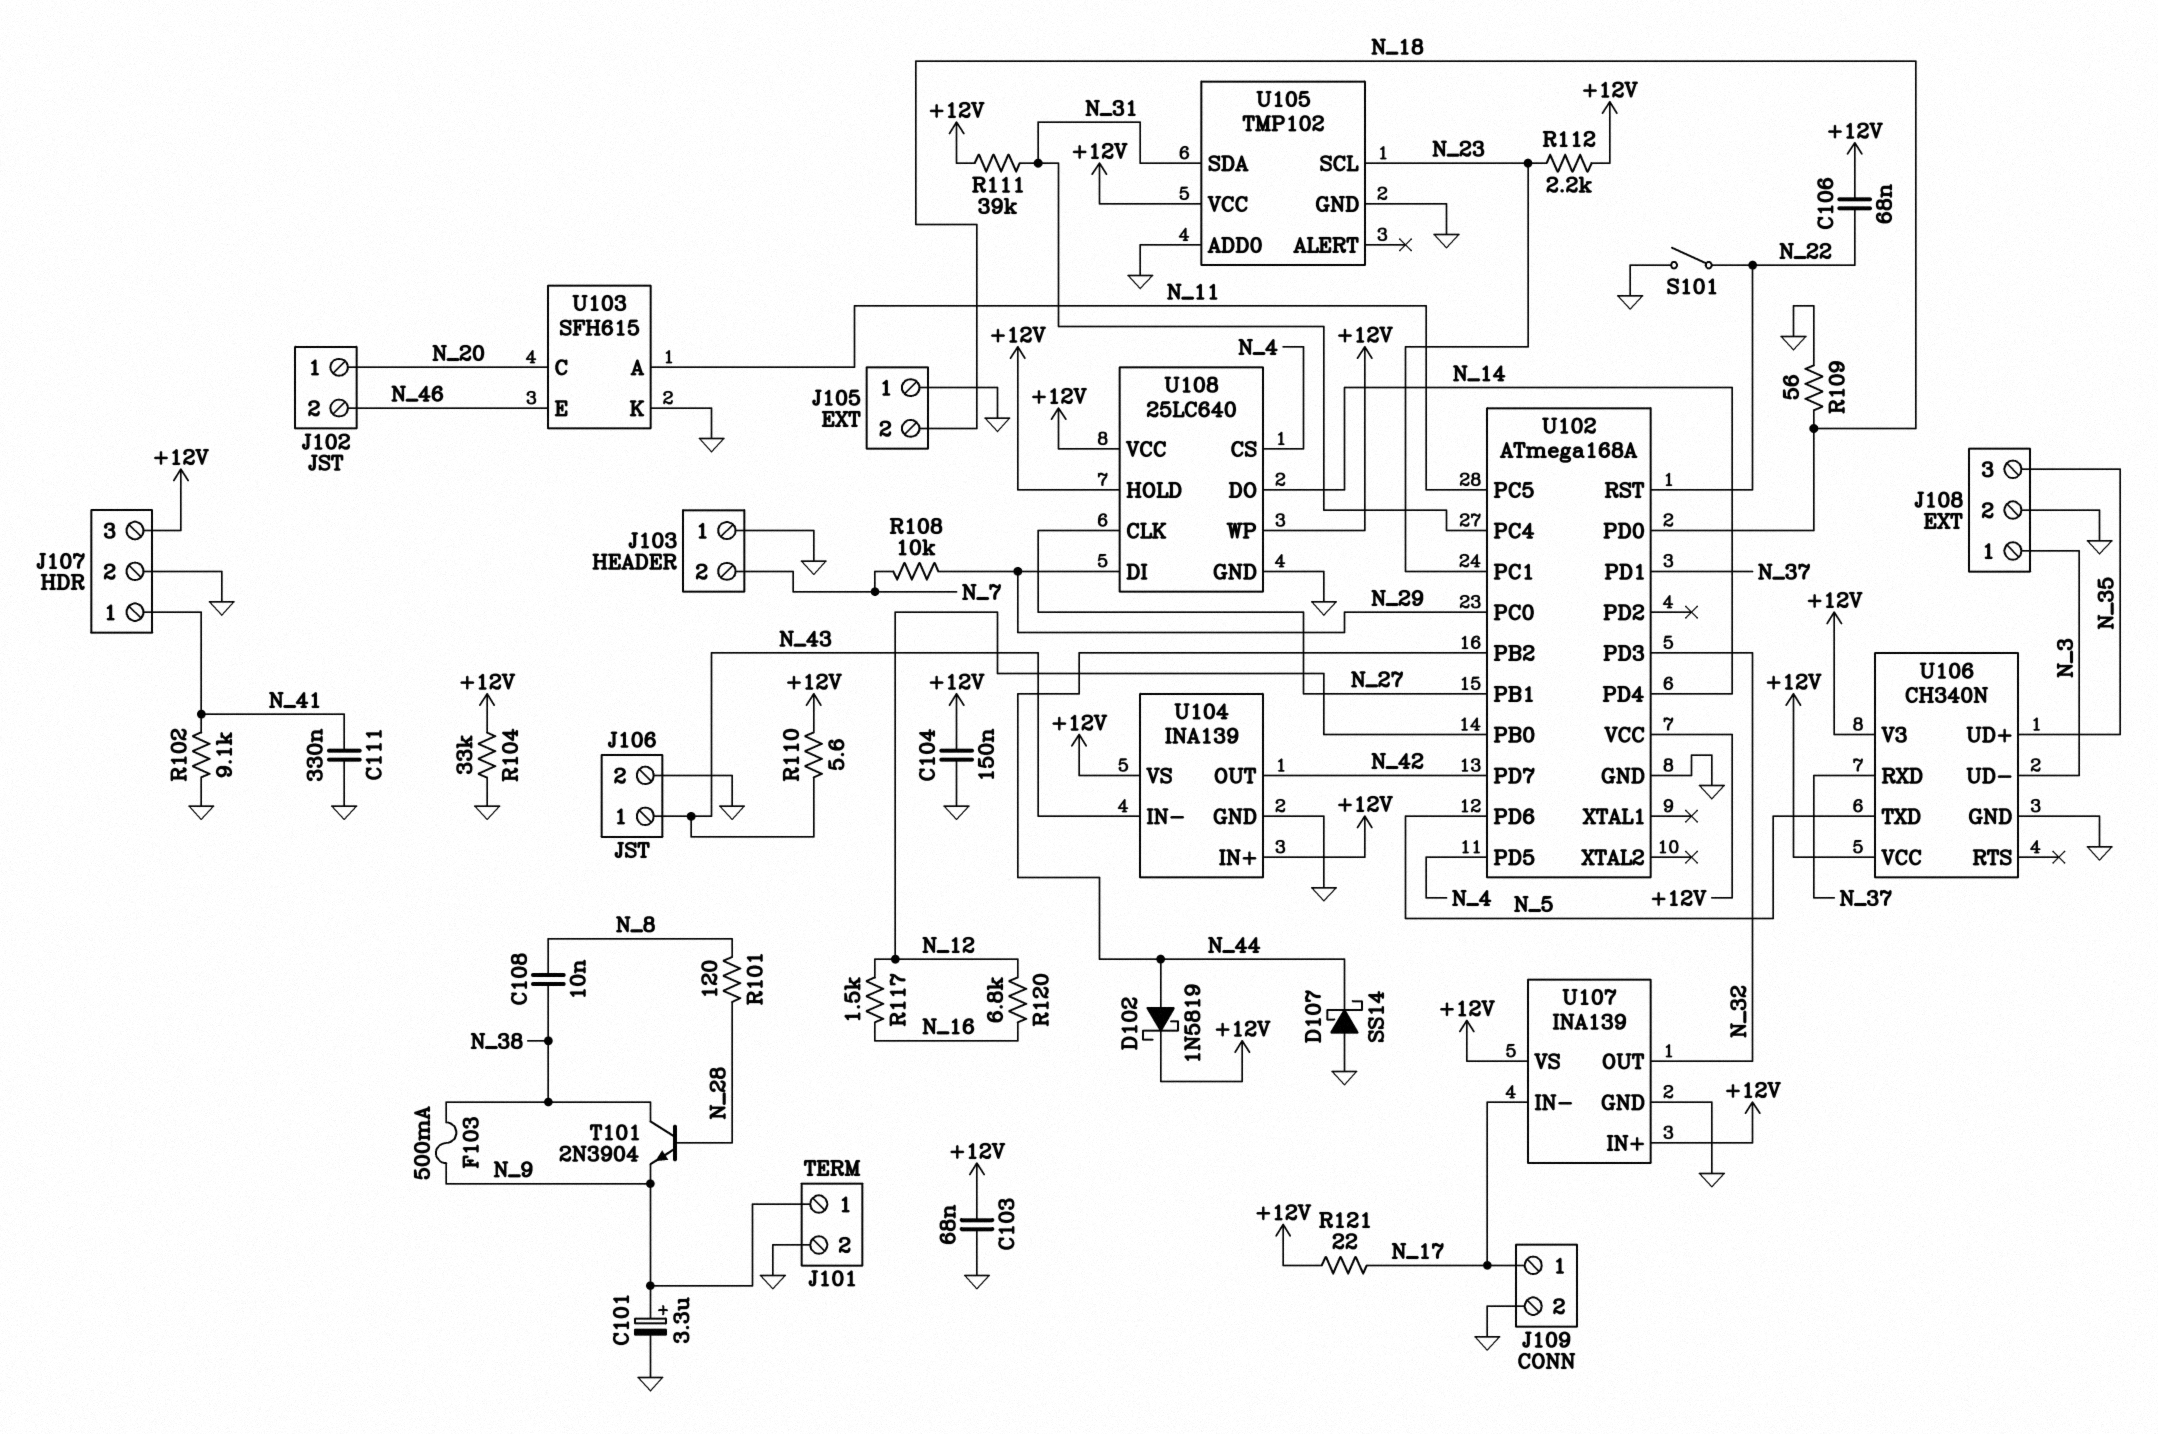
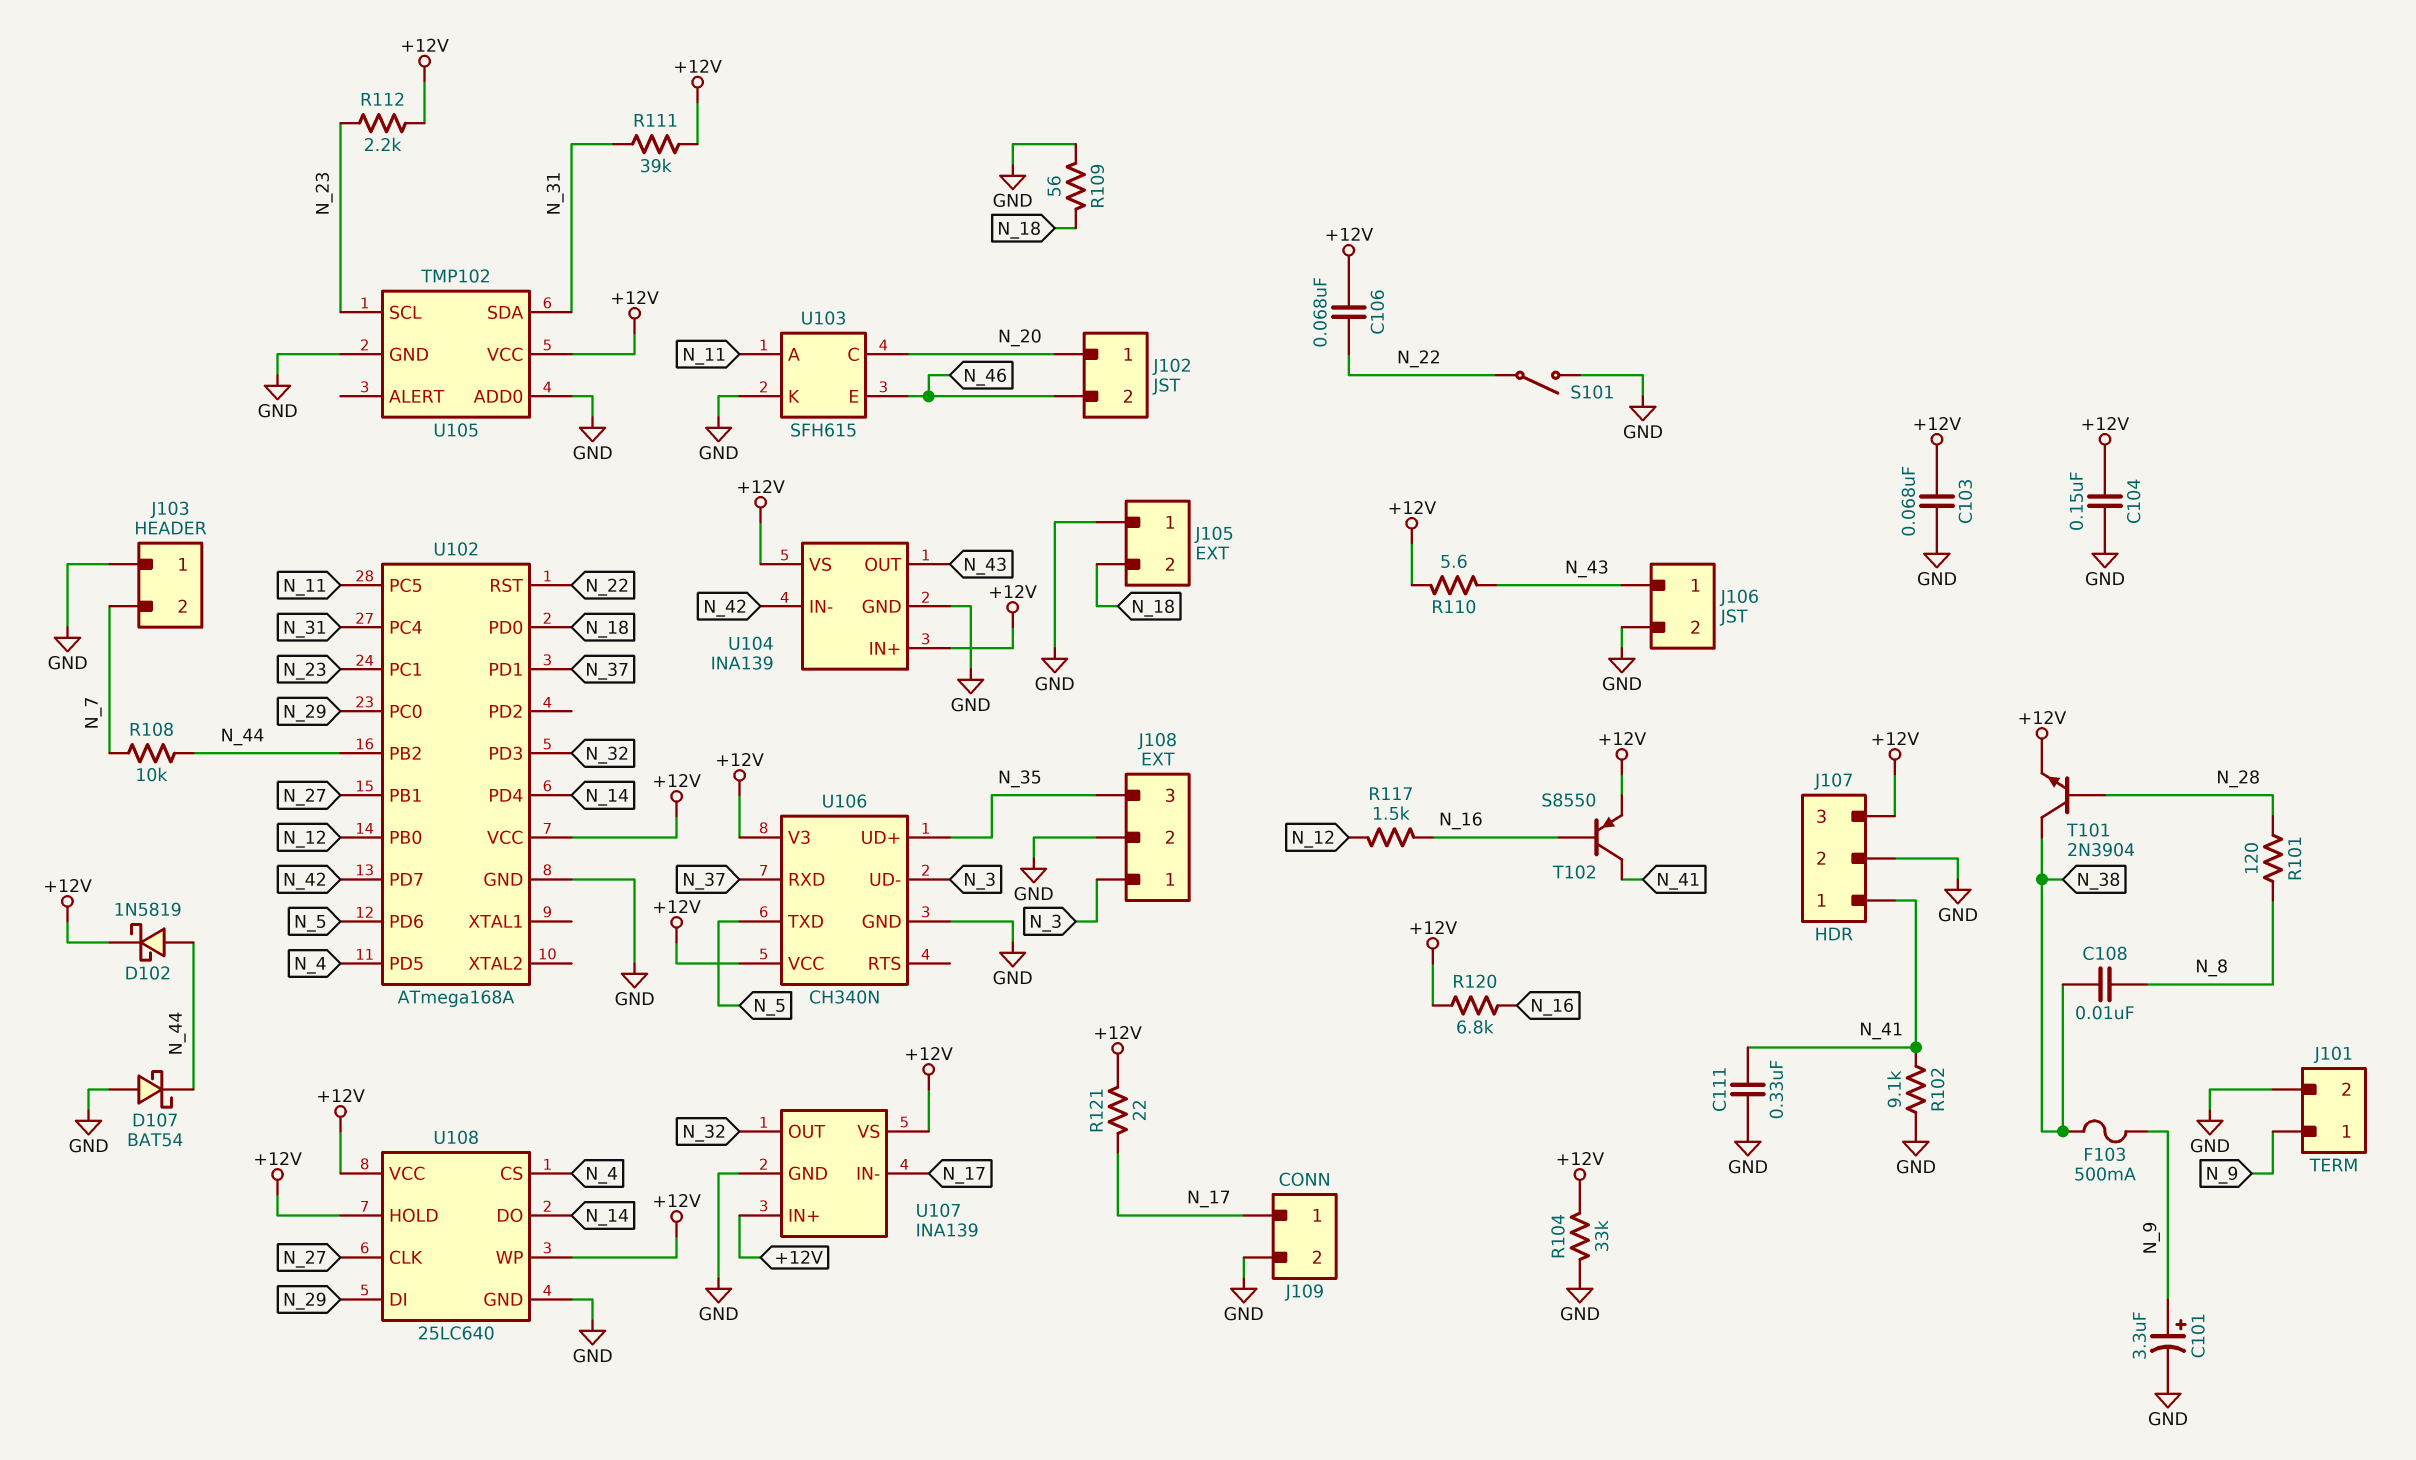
D107: schottky SS14 (A GND, K N_44) -> schottky BAT54 (A GND, K N_44)
R108: 10k (N_7, N_29) -> 10k (N_7, N_44)
R120: 6.8k (N_12, N_16) -> 6.8k (+12V, N_16)
T101: NPN 2N3904 (B N_28, C N_38, E N_9) -> NPN 2N3904 (B N_28, C N_38, E +12V)
T102: none -> PNP S8550 (B N_16, C N_41, E +12V)
U104 pin IN-: N_43 -> N_42
U104 pin OUT: N_42 -> N_43

